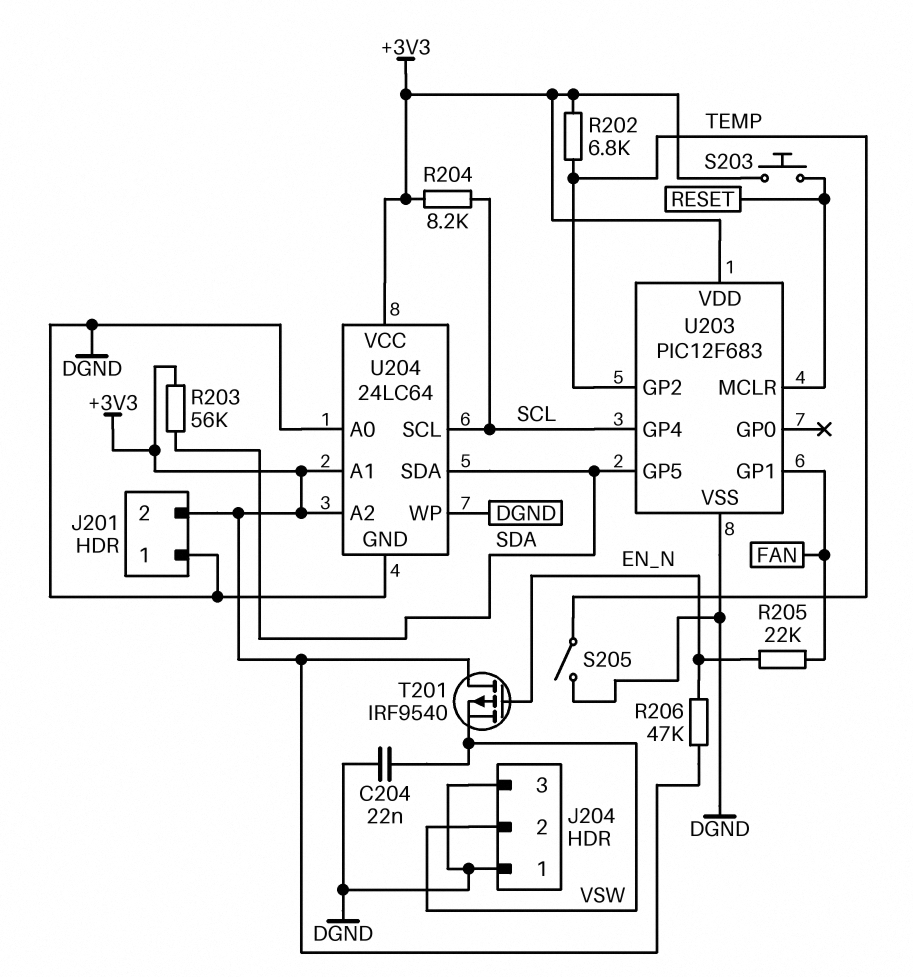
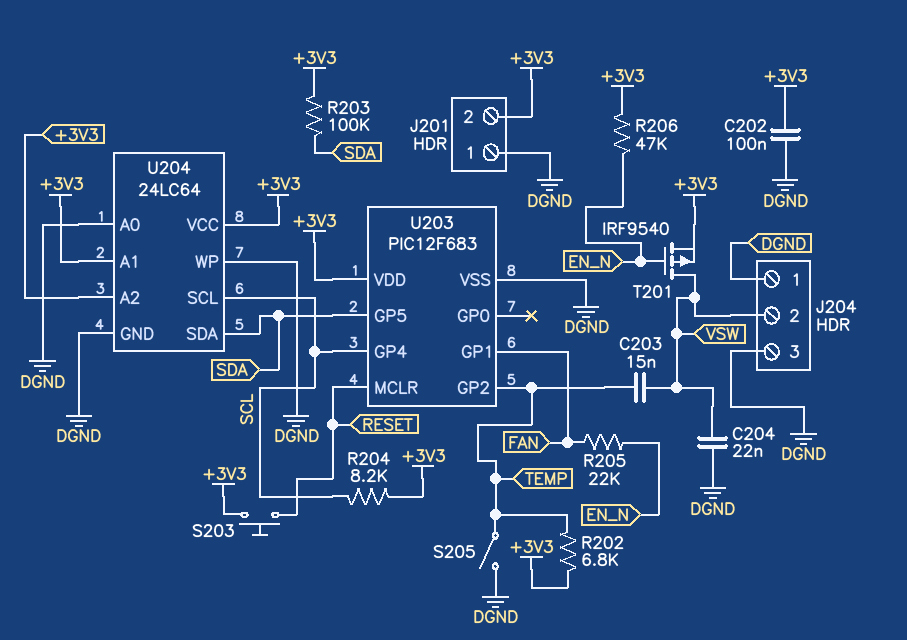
C202: none -> 100nF (+3V3, DGND)
C203: none -> 15nF (TEMP, VSW)
R203: 56k (+3V3, SDA) -> 100k (+3V3, SDA)
T201: PMOS IRF9540 (G EN_N, D +3V3, S VSW) -> PMOS IRF9540 (G EN_N, D VSW, S +3V3)

